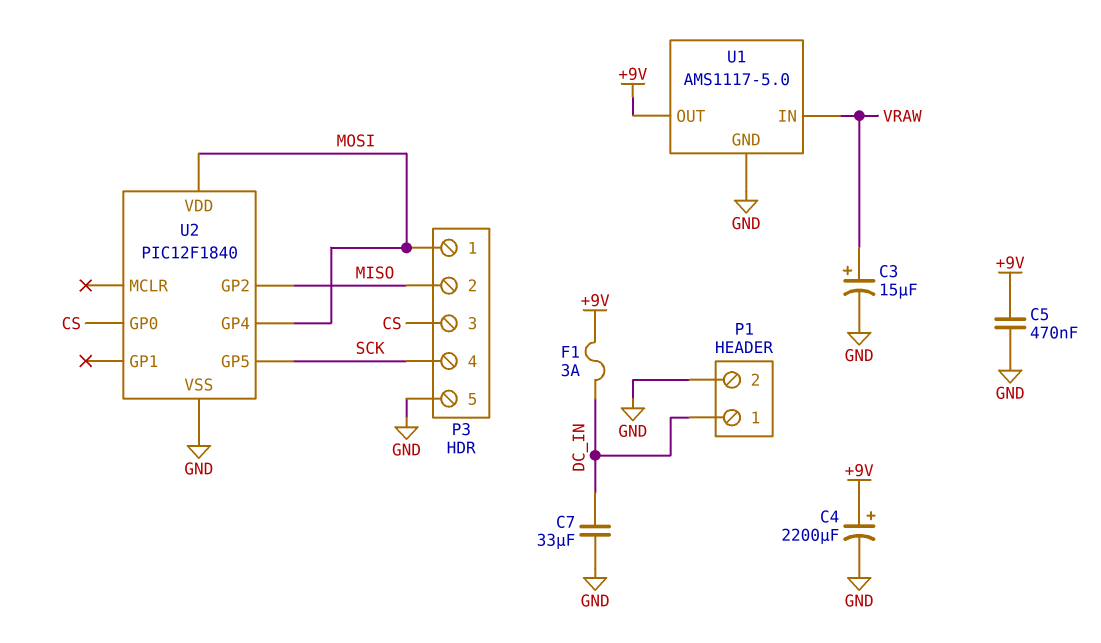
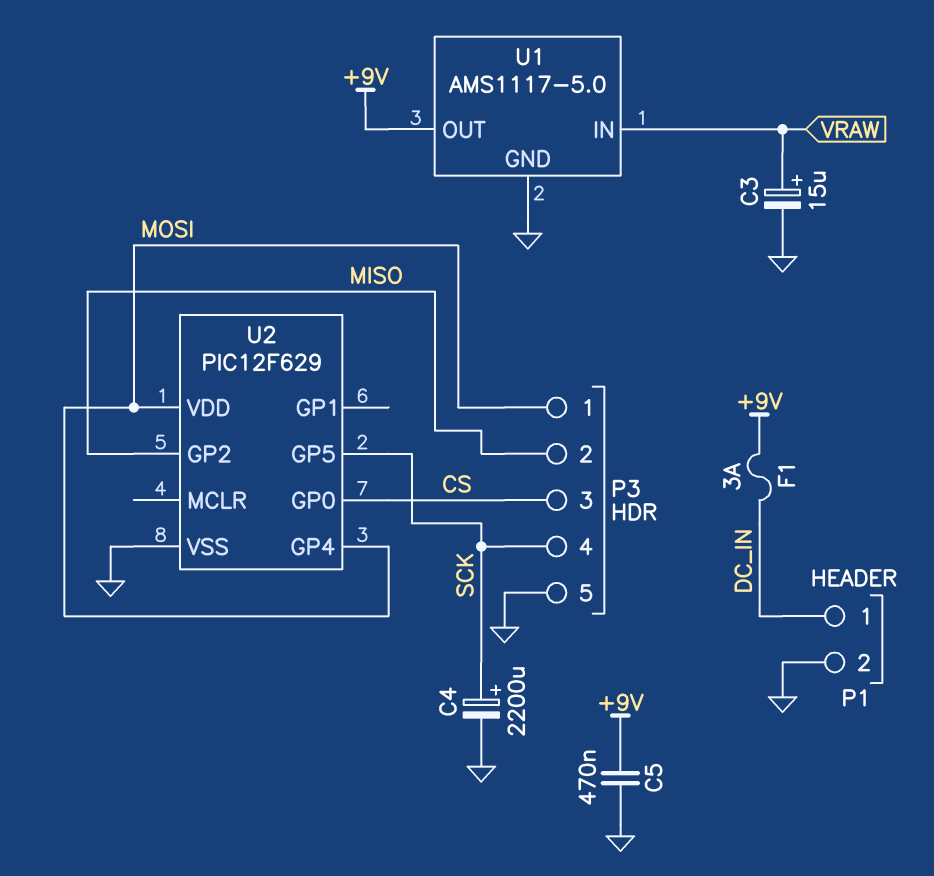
C4: 2200uF (plus +9V, minus GND) -> 2200uF (plus SCK, minus GND)
C7: 33uF (DC_IN, GND) -> none
U2: PIC12F1840 -> PIC12F629

